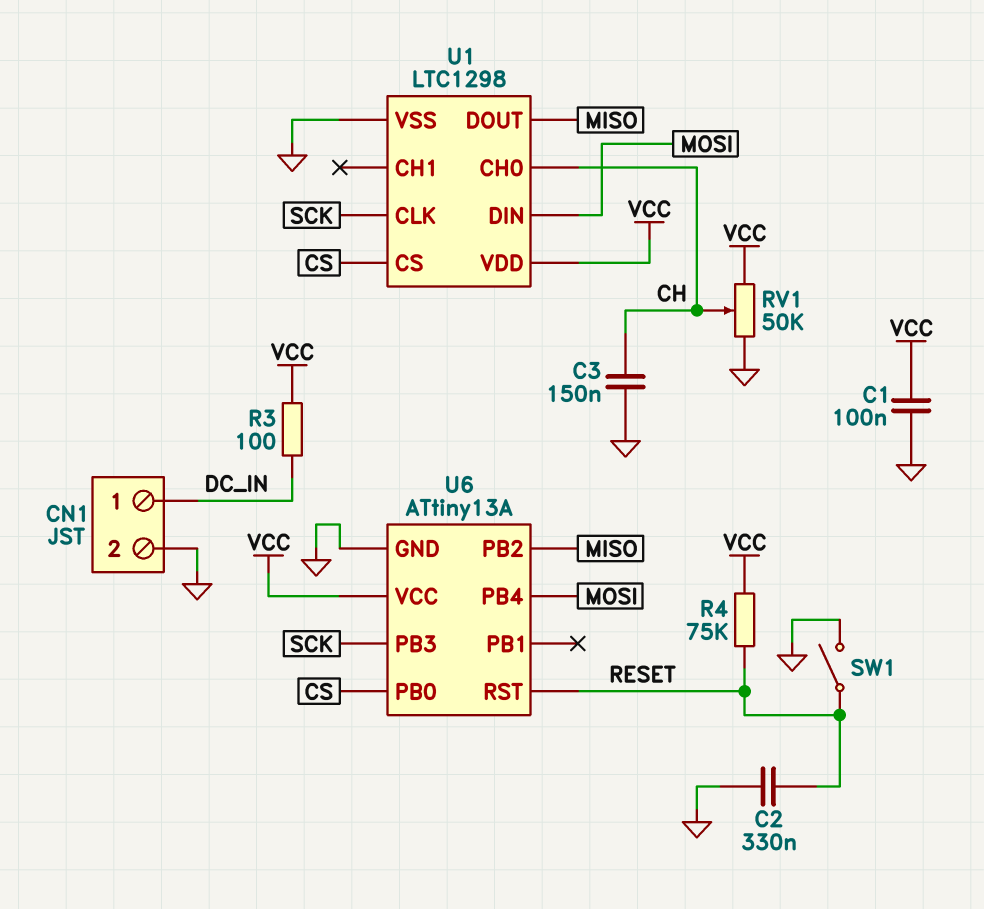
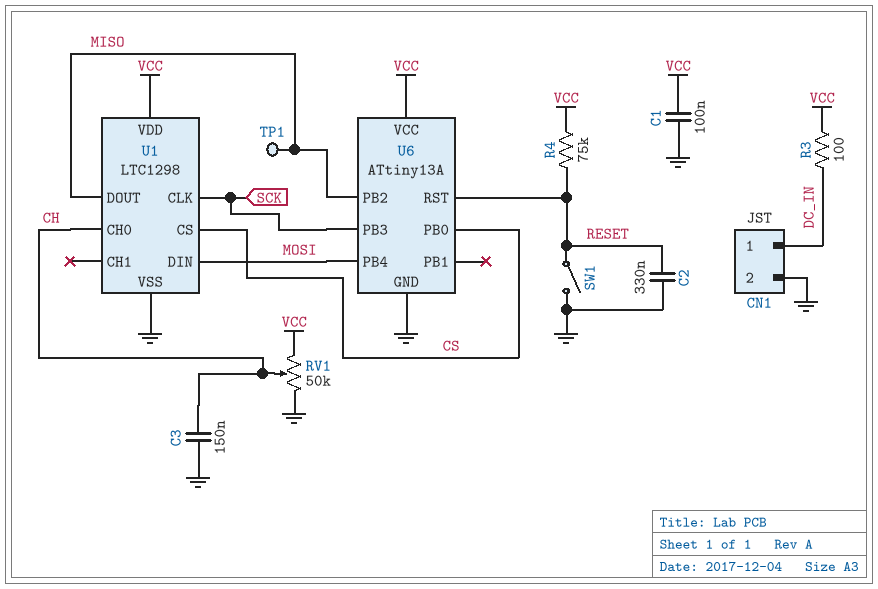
TP1: none -> test point (MISO)

